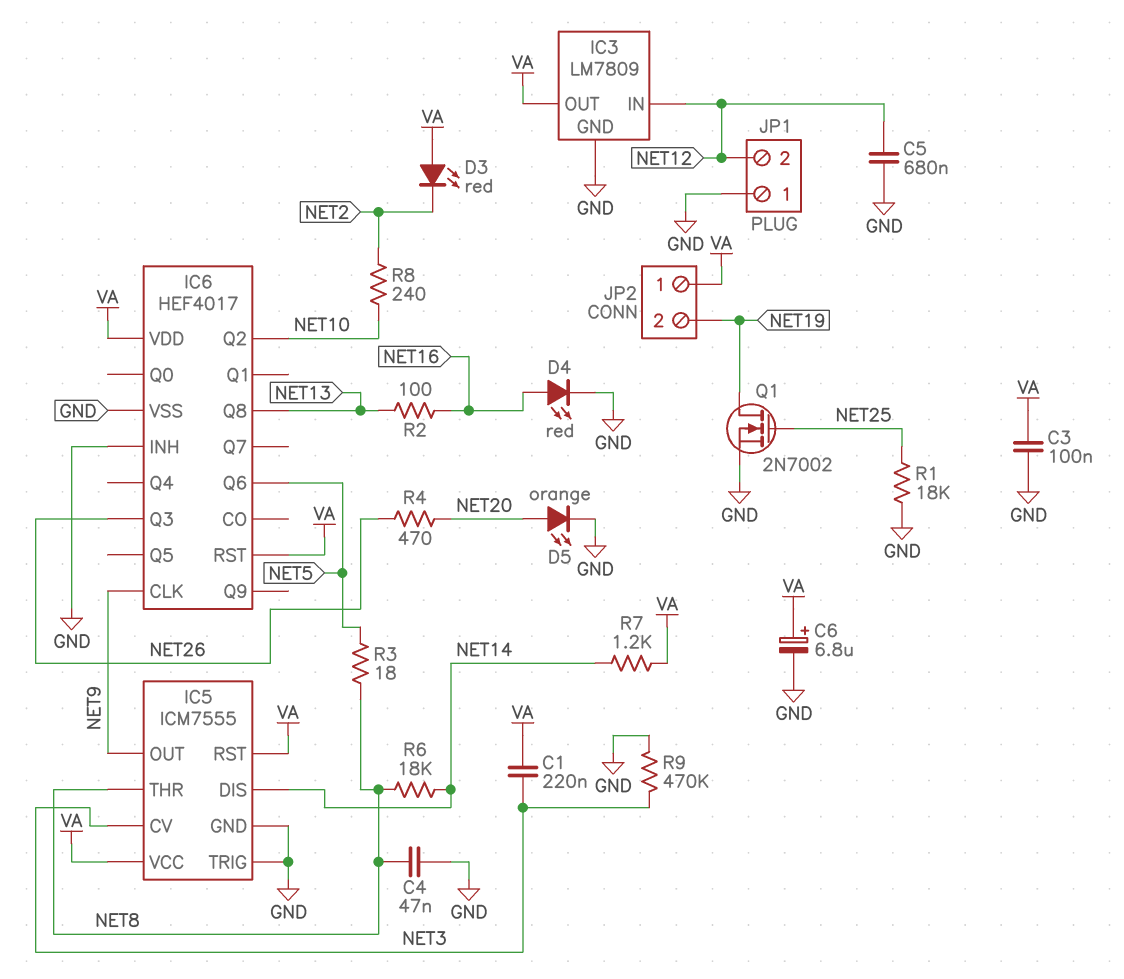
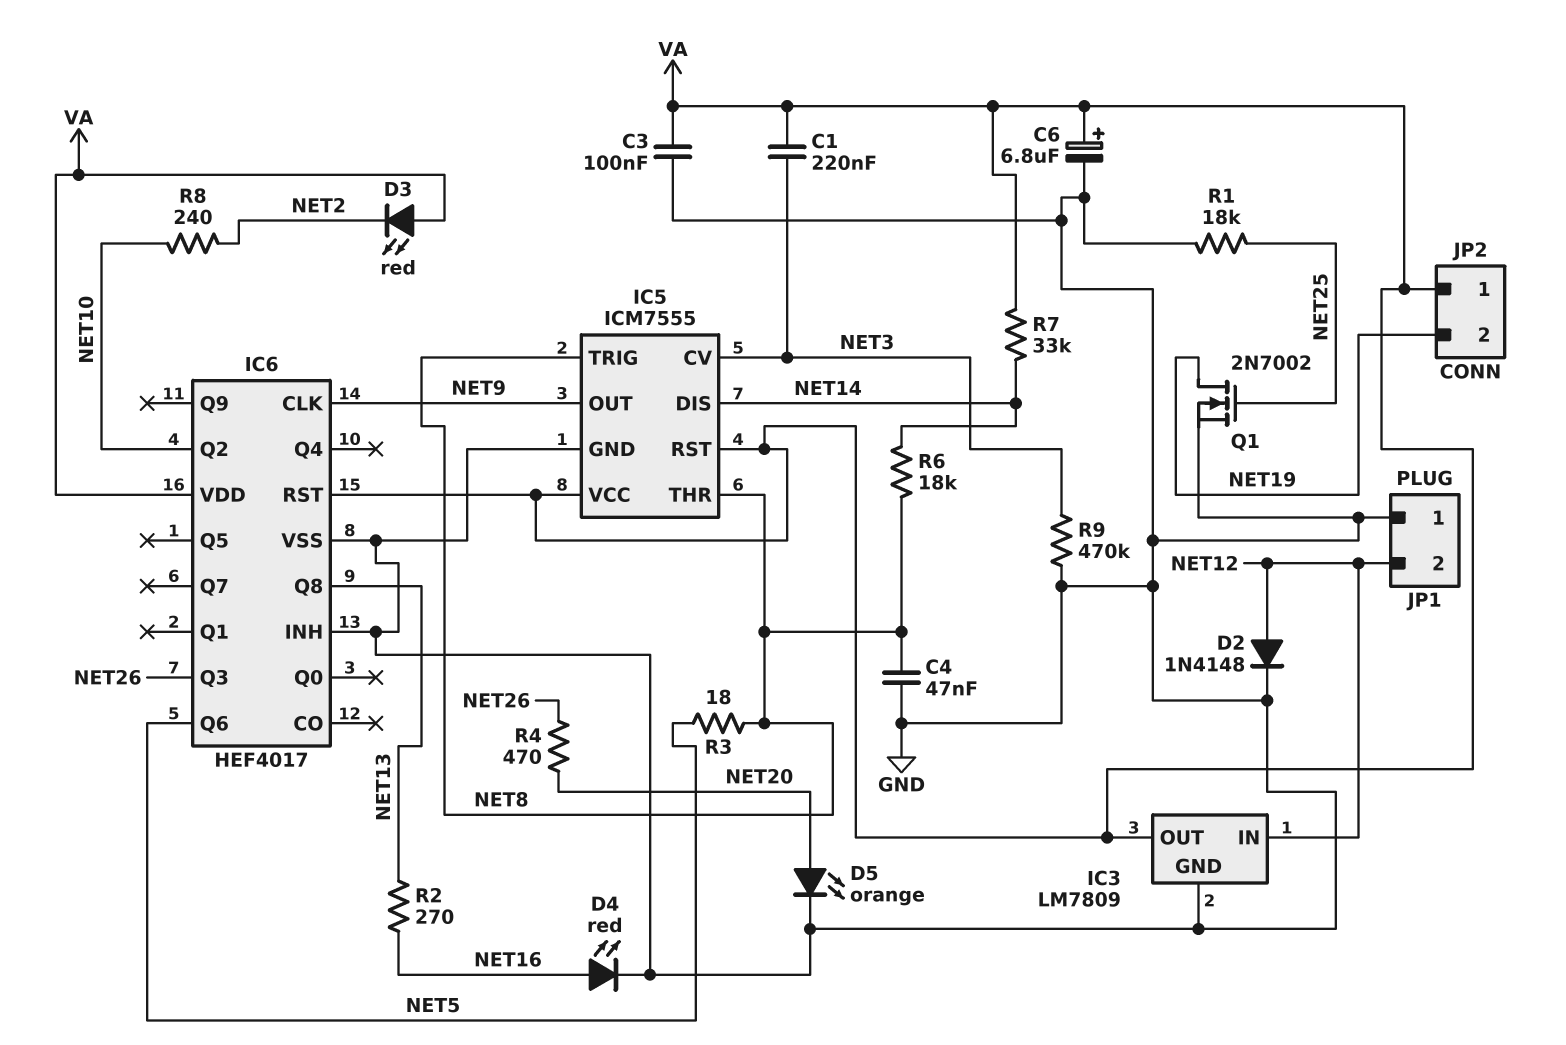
C5: 680nF (GND, NET12) -> none
D2: none -> diode 1N4148 (A NET12, K GND)
IC5 pin TRIG: GND -> NET8
R2: 100 (NET13, NET16) -> 270 (NET13, NET16)
R7: 1.2k (NET14, VA) -> 33k (NET14, VA)

